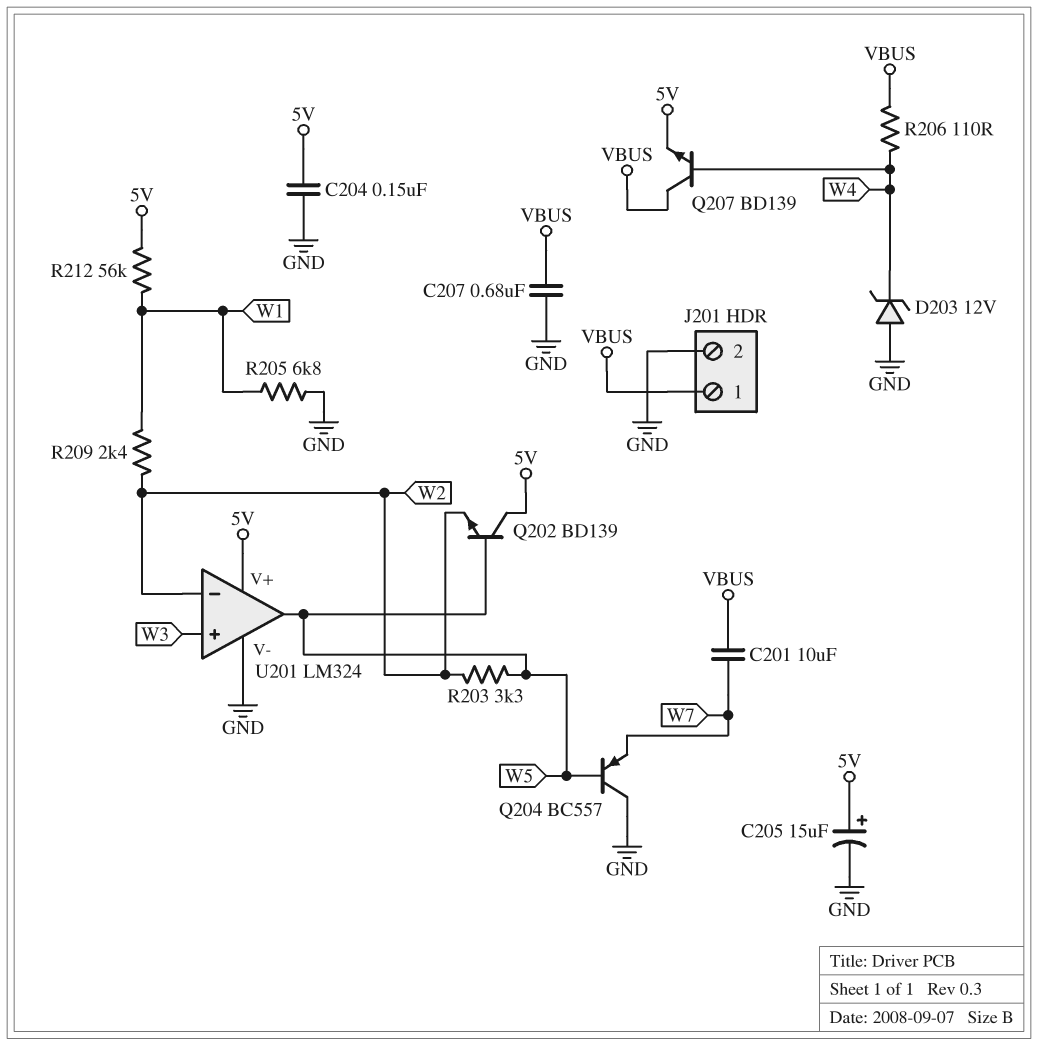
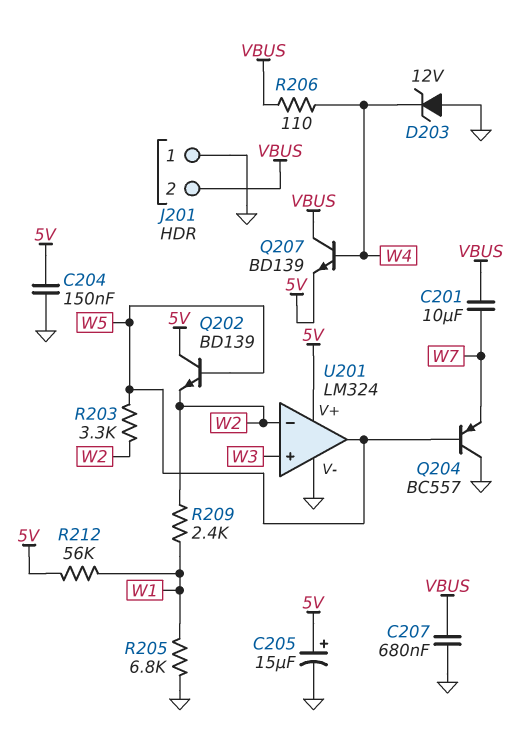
J201 pin 1: VBUS -> GND
J201 pin 2: GND -> VBUS

